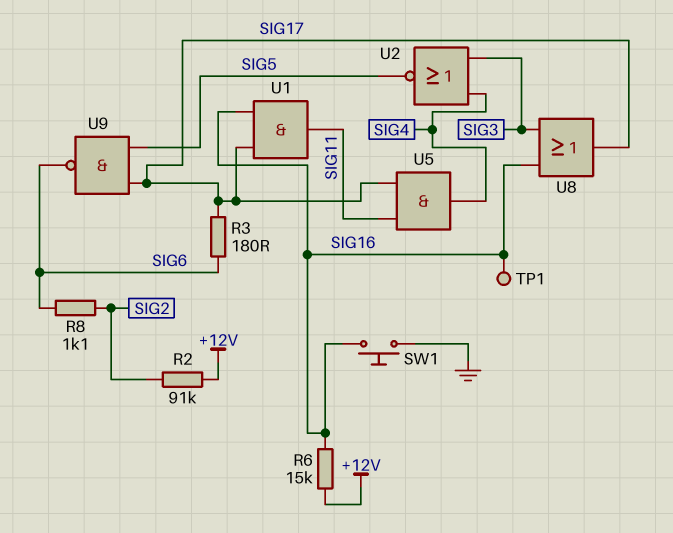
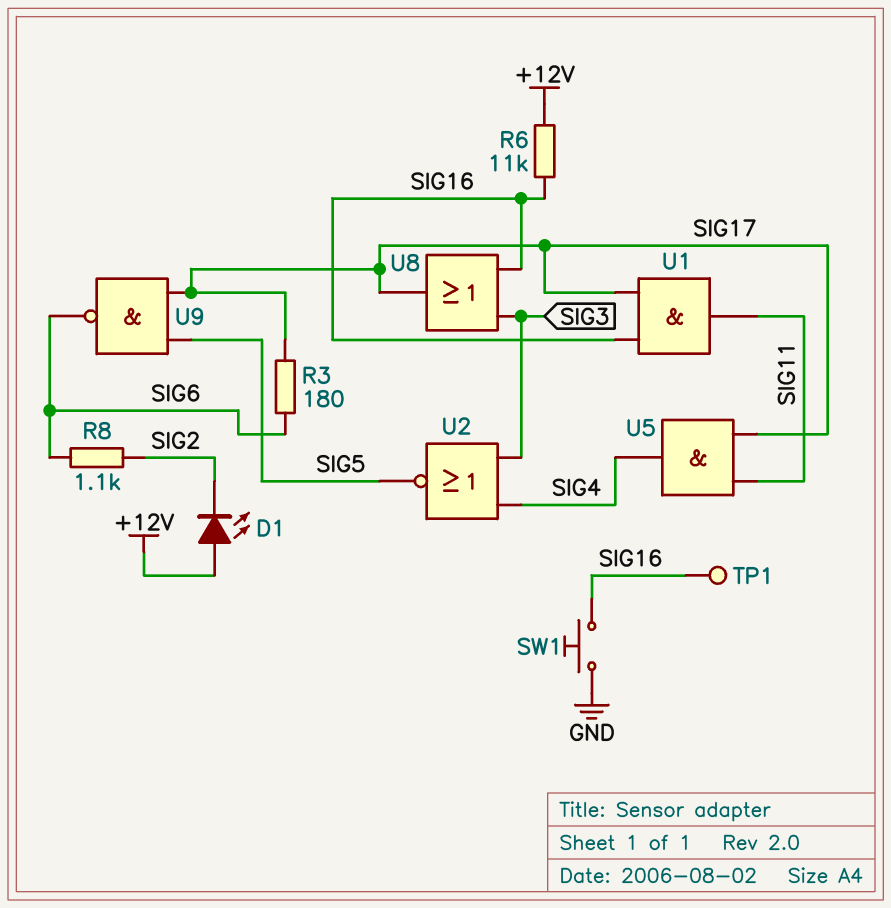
D1: none -> LED (A +12V, K SIG2)
R2: 91k (+12V, SIG2) -> none
R6: 15k (+12V, SIG16) -> 11k (+12V, SIG16)

